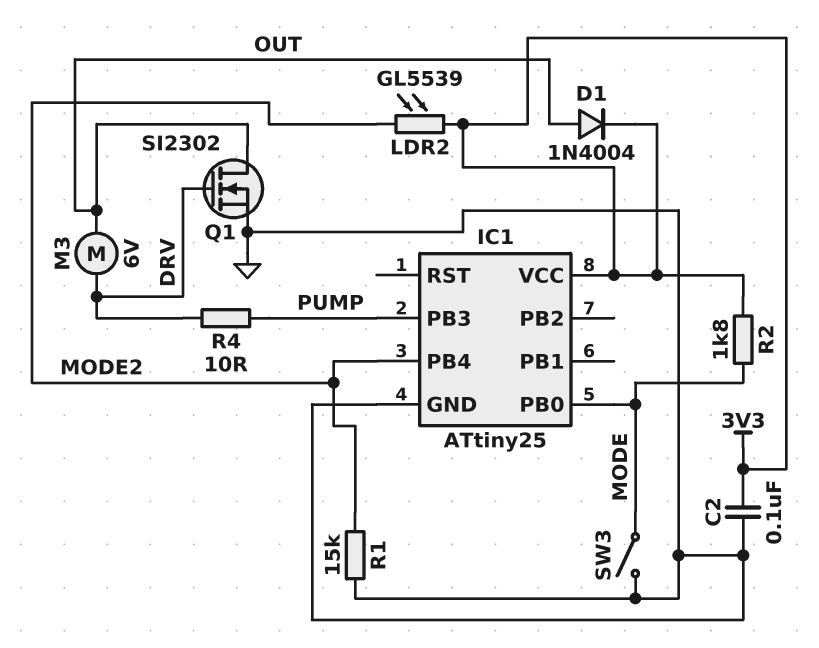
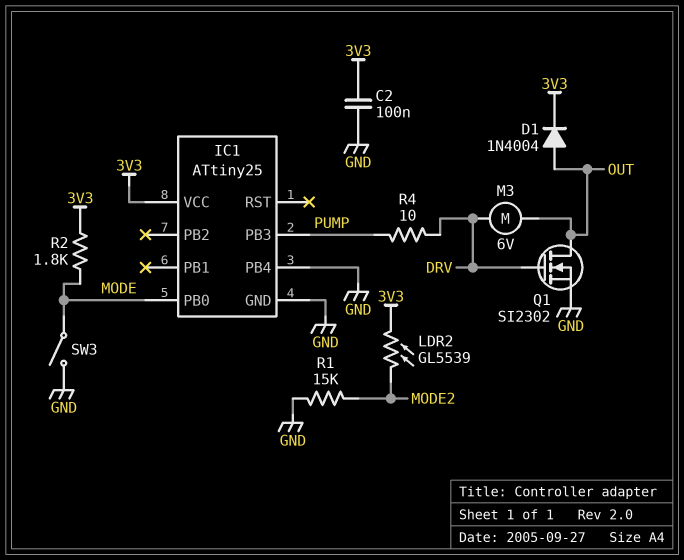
IC1 pin PB4: MODE2 -> GND

